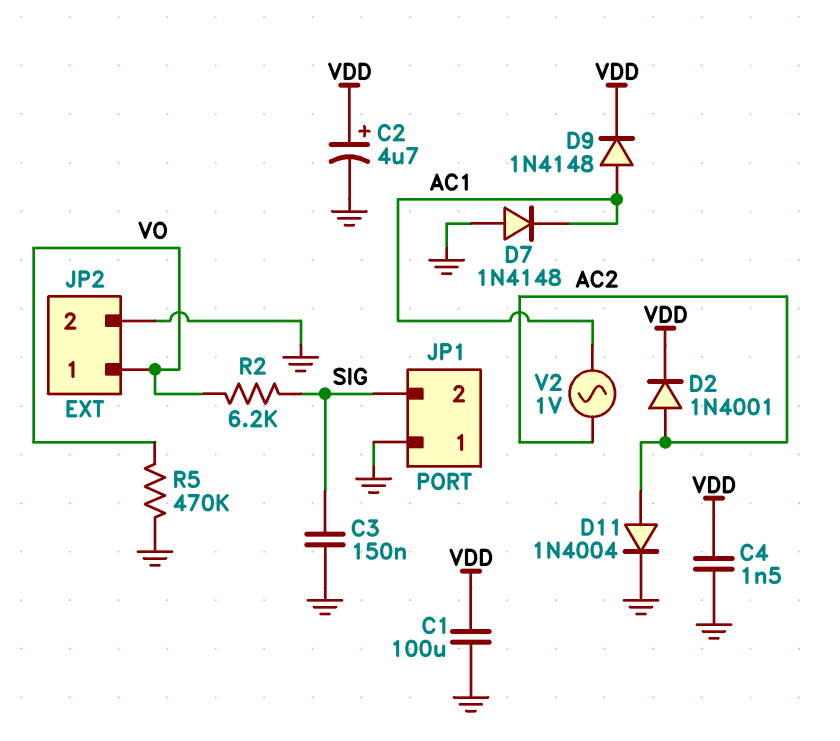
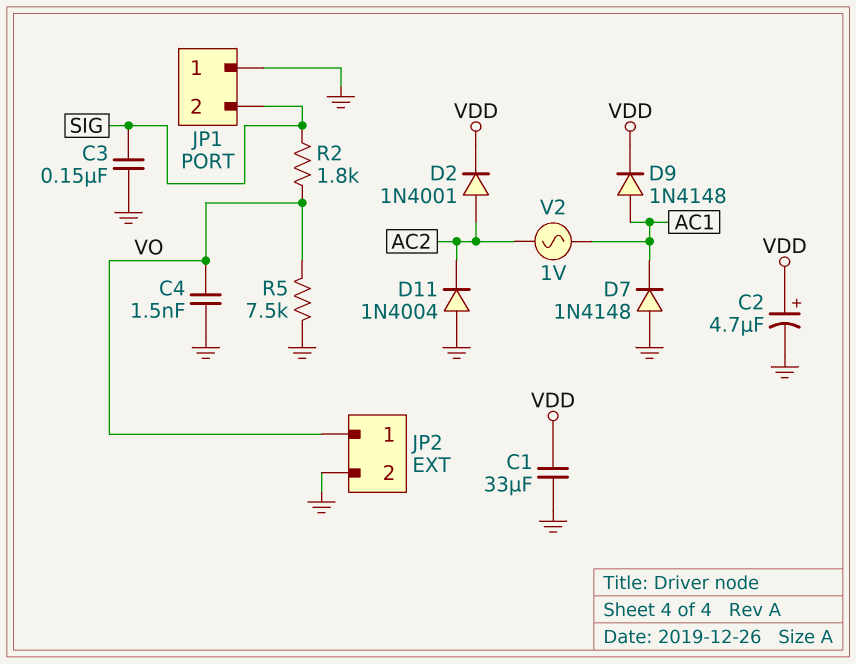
C1: 100uF (GND, VDD) -> 33uF (GND, VDD)
C4: 1.5nF (GND, VDD) -> 1.5nF (GND, VO)
D11: diode 1N4004 (A AC2, K GND) -> diode 1N4004 (A GND, K AC2)
R2: 6.2k (SIG, VO) -> 1.8k (SIG, VO)
R5: 470k (GND, VO) -> 7.5k (GND, VO)

